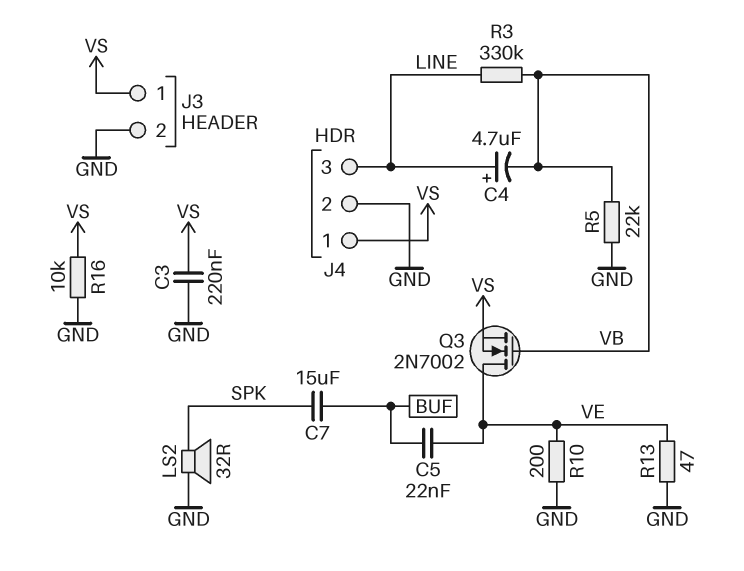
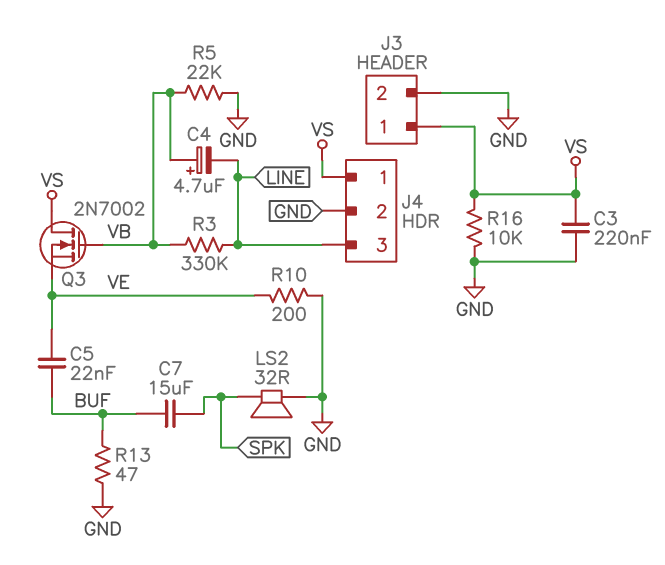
C4: 4.7uF (plus LINE, minus VB) -> 4.7uF (plus VB, minus LINE)
Q3: NMOS 2N7002 (G VB, D VE, S VS) -> NMOS 2N7002 (G VB, D VS, S VE)
R13: 47 (GND, VE) -> 47 (BUF, GND)

